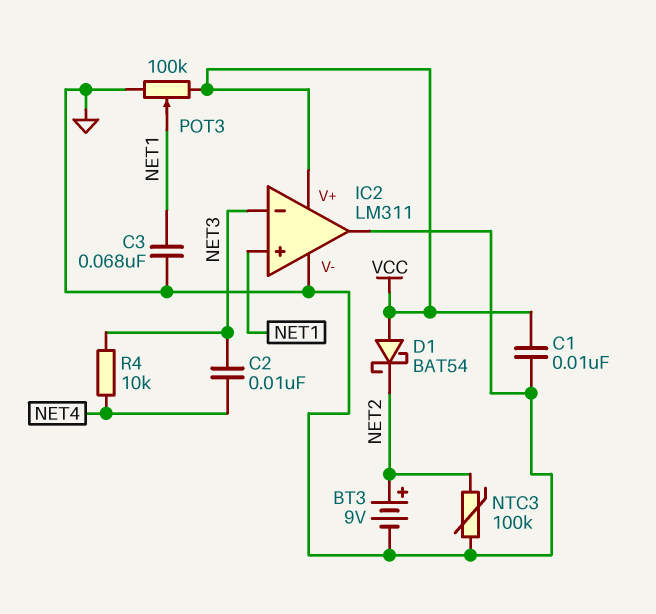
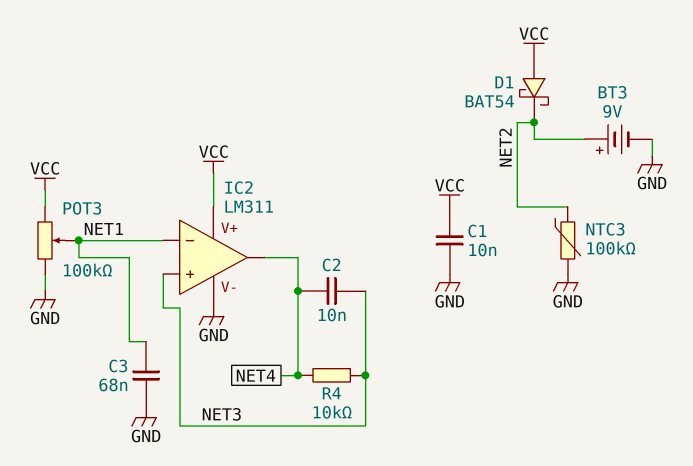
IC2 pin in+: NET1 -> NET3
IC2 pin in-: NET3 -> NET1
IC2 pin out: GND -> NET4

